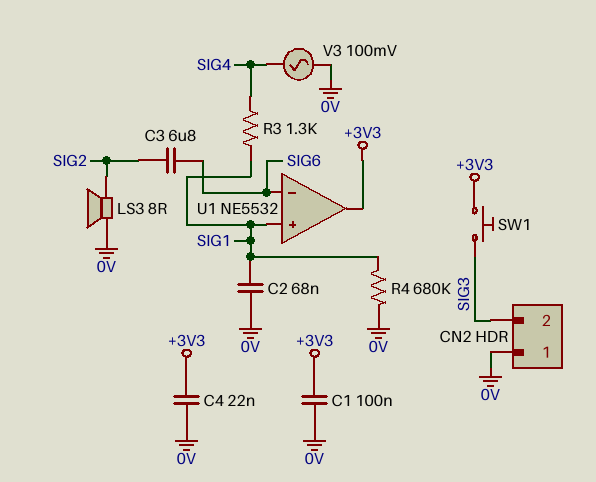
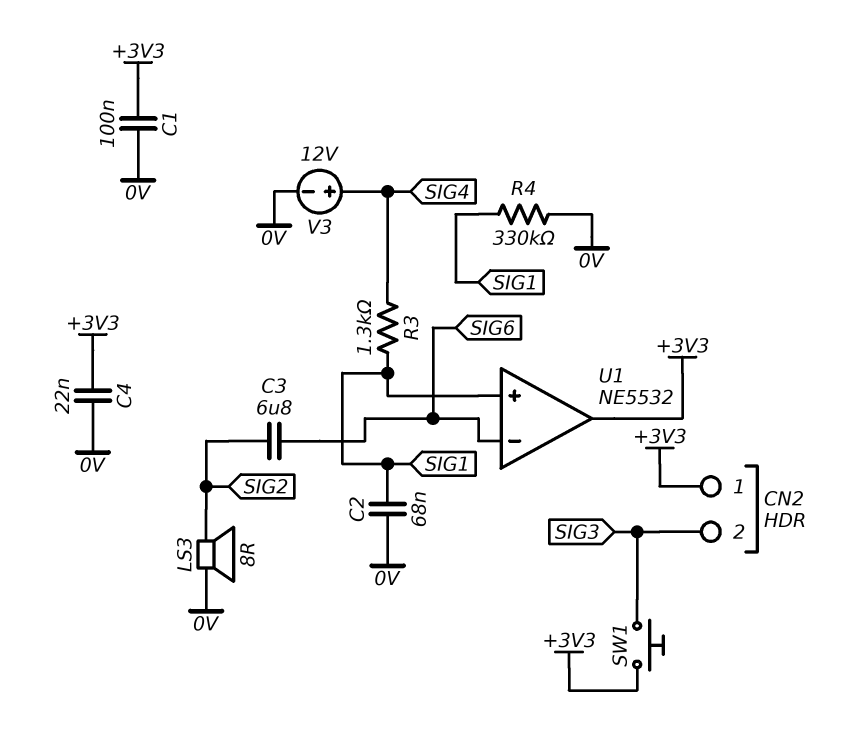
CN2 pin 1: 0V -> +3V3
R4: 680k (0V, SIG1) -> 330k (0V, SIG1)
V3: AC 100mV (0V, SIG4) -> 12V (plus SIG4, minus 0V)

